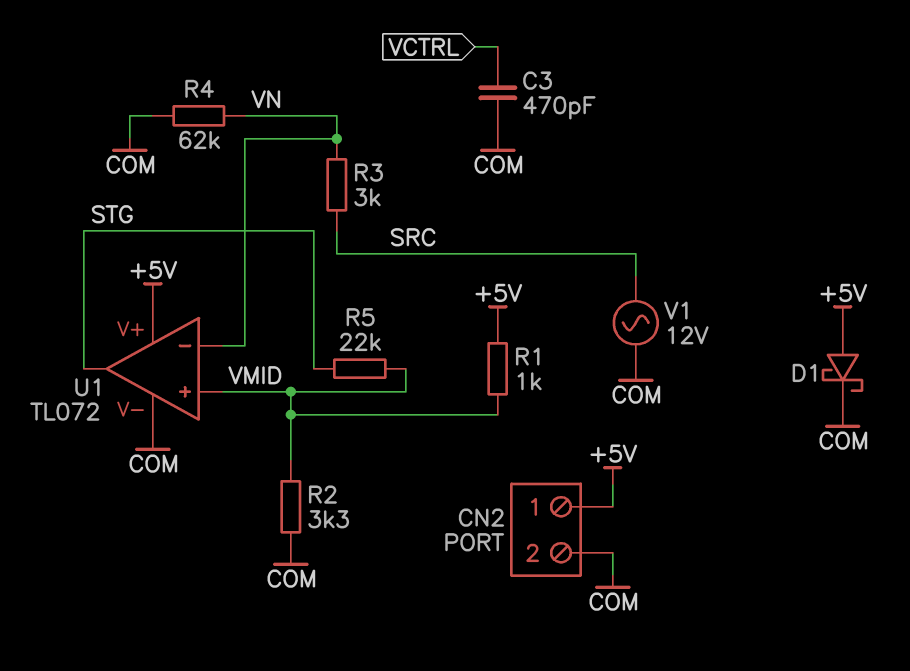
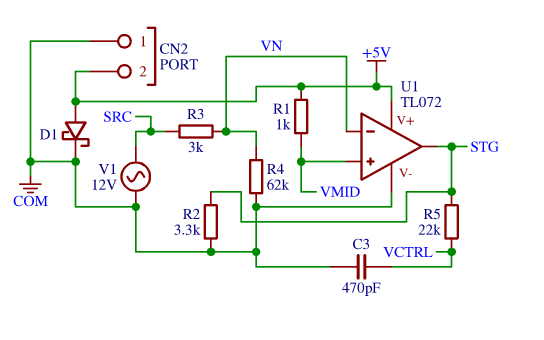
CN2 pin 1: +5V -> COM
CN2 pin 2: COM -> +5V
R2: 3.3k (COM, VMID) -> 3.3k (COM, STG)
R5: 22k (STG, VMID) -> 22k (STG, VCTRL)

